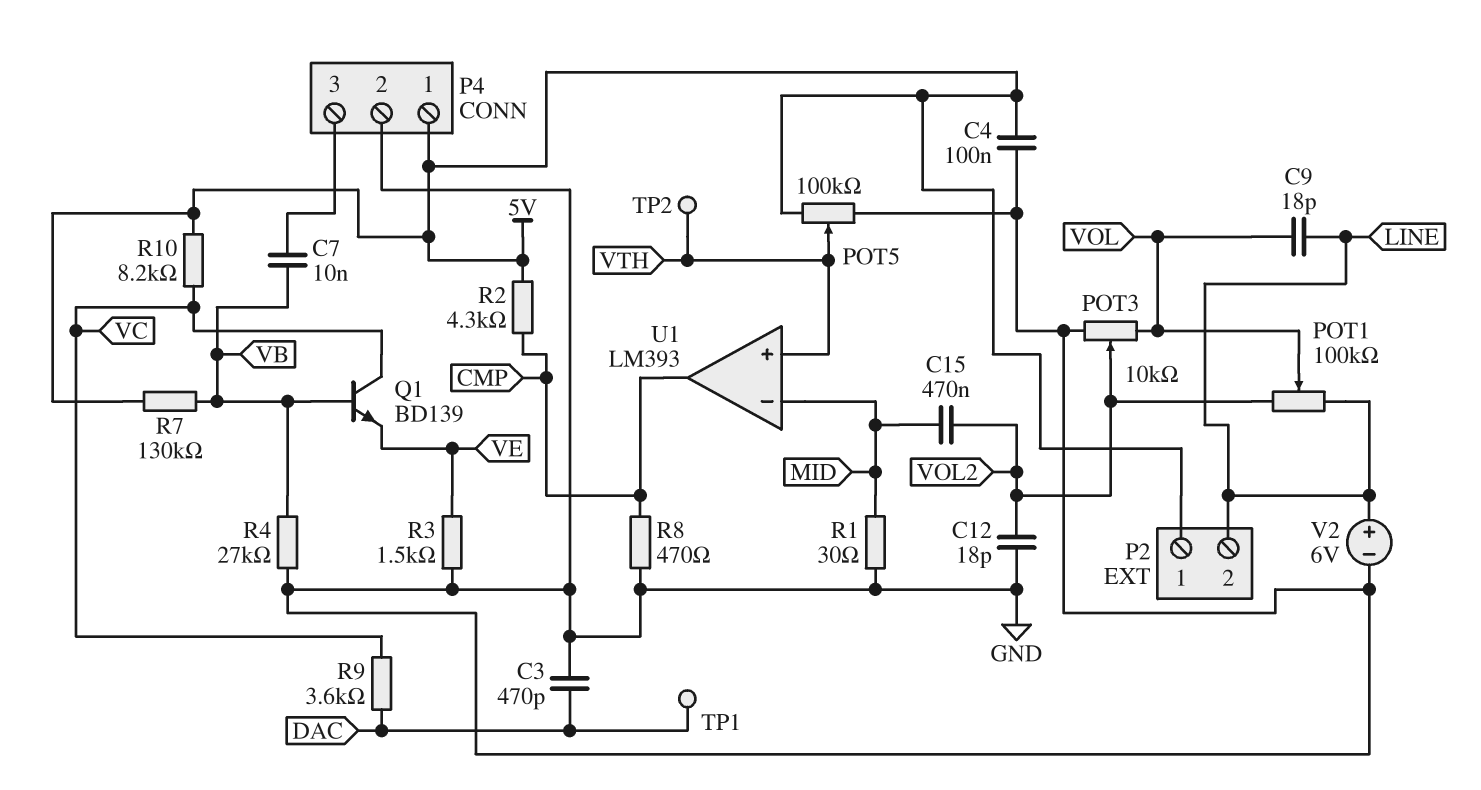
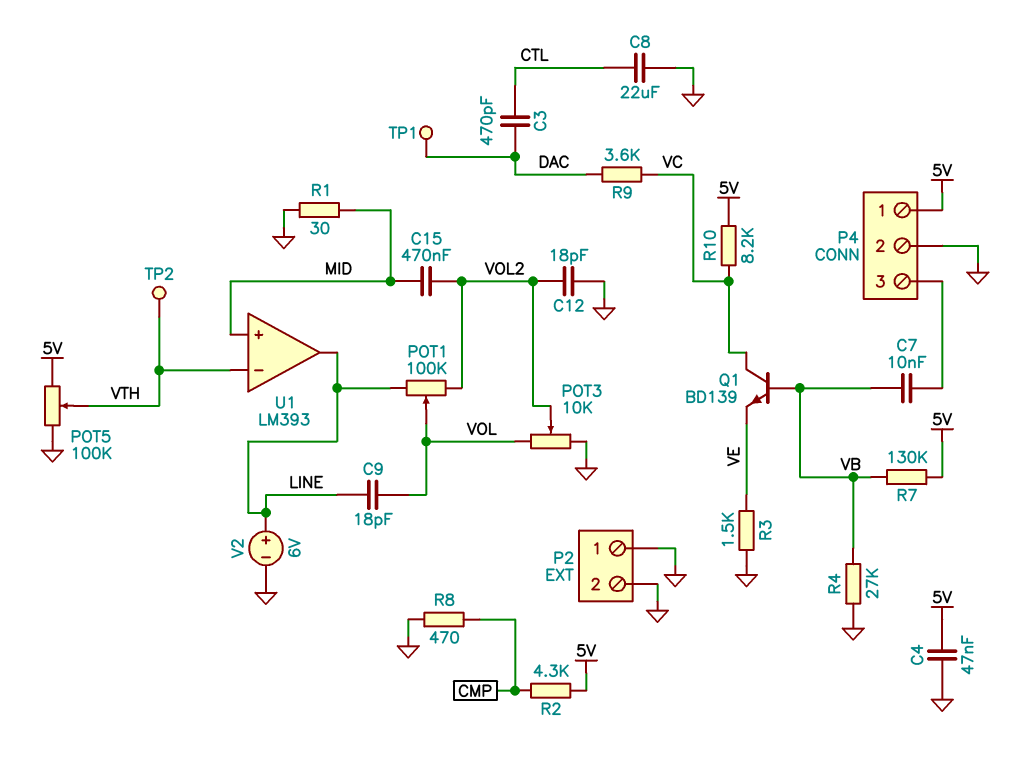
C3: 470pF (DAC, GND) -> 470pF (CTL, DAC)
C4: 100nF (5V, GND) -> 47nF (5V, GND)
C8: none -> 22uF (CTL, GND)
P2 pin 1: 5V -> GND
P2 pin 2: LINE -> GND
U1 pin in+: VTH -> MID
U1 pin in-: MID -> VTH
U1 pin out: CMP -> LINE

